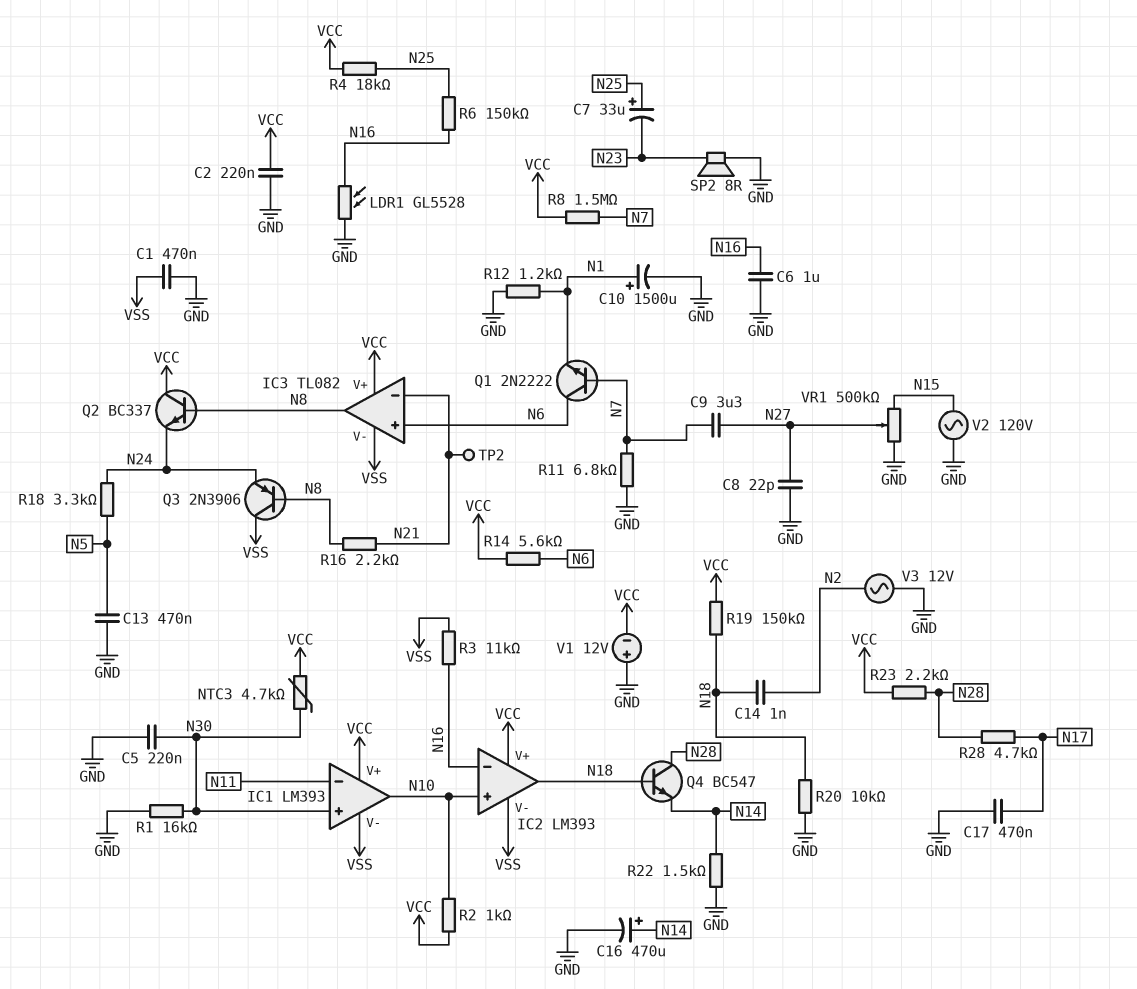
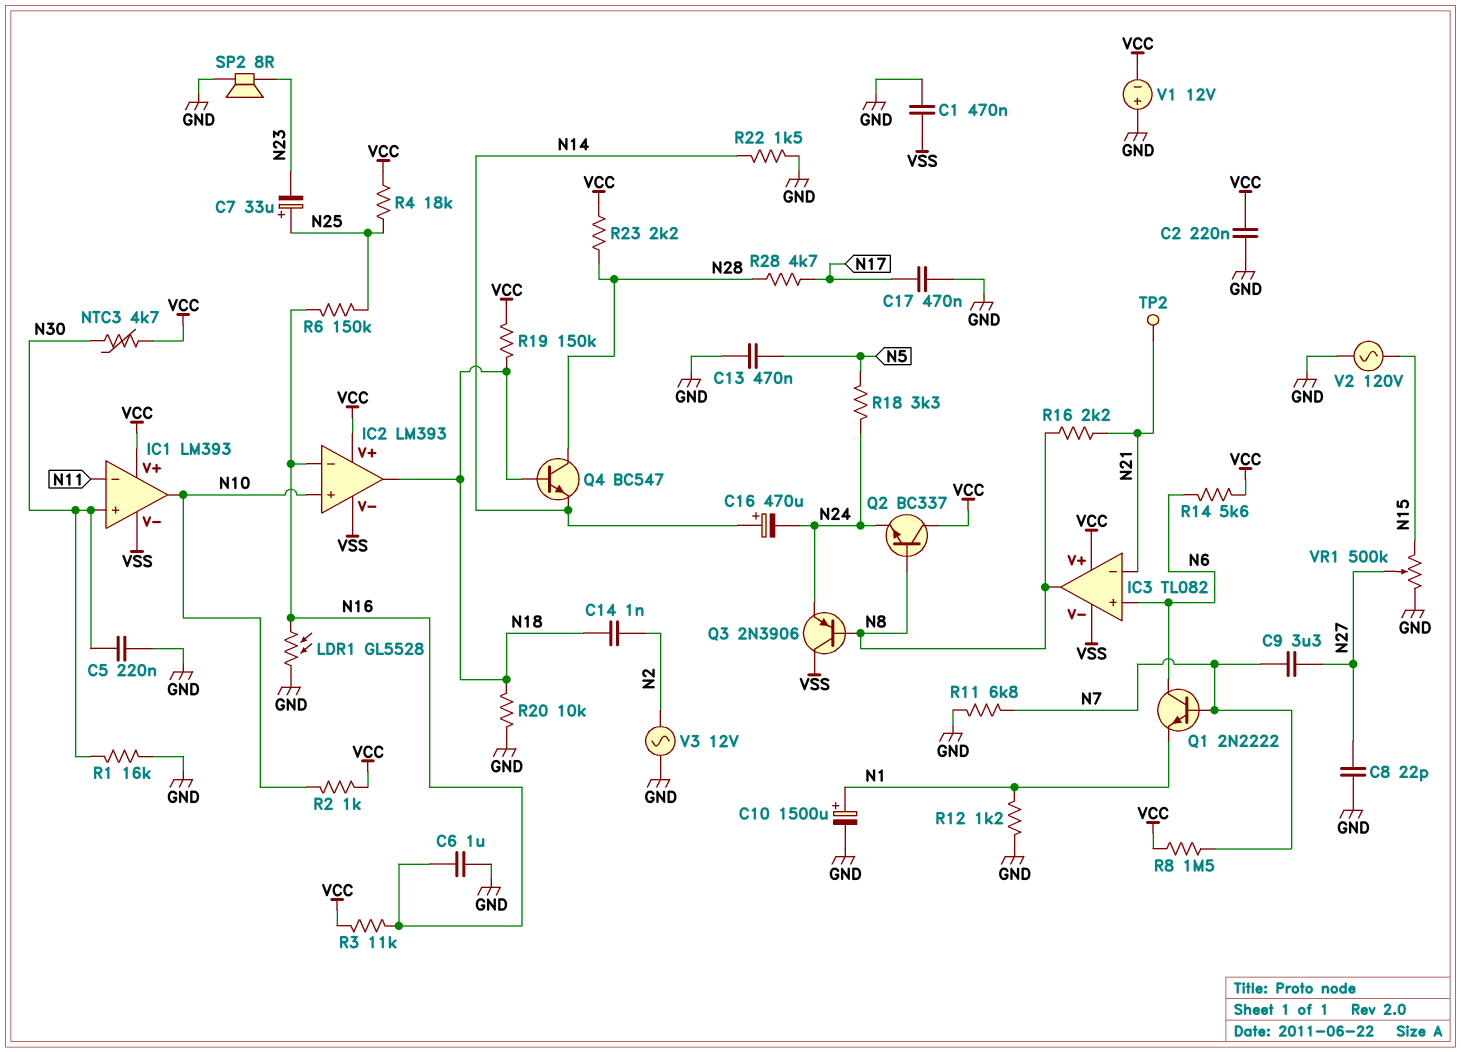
C16: 470uF (plus N14, minus GND) -> 470uF (plus N14, minus N24)
R3: 11k (N16, VSS) -> 11k (N16, VCC)

